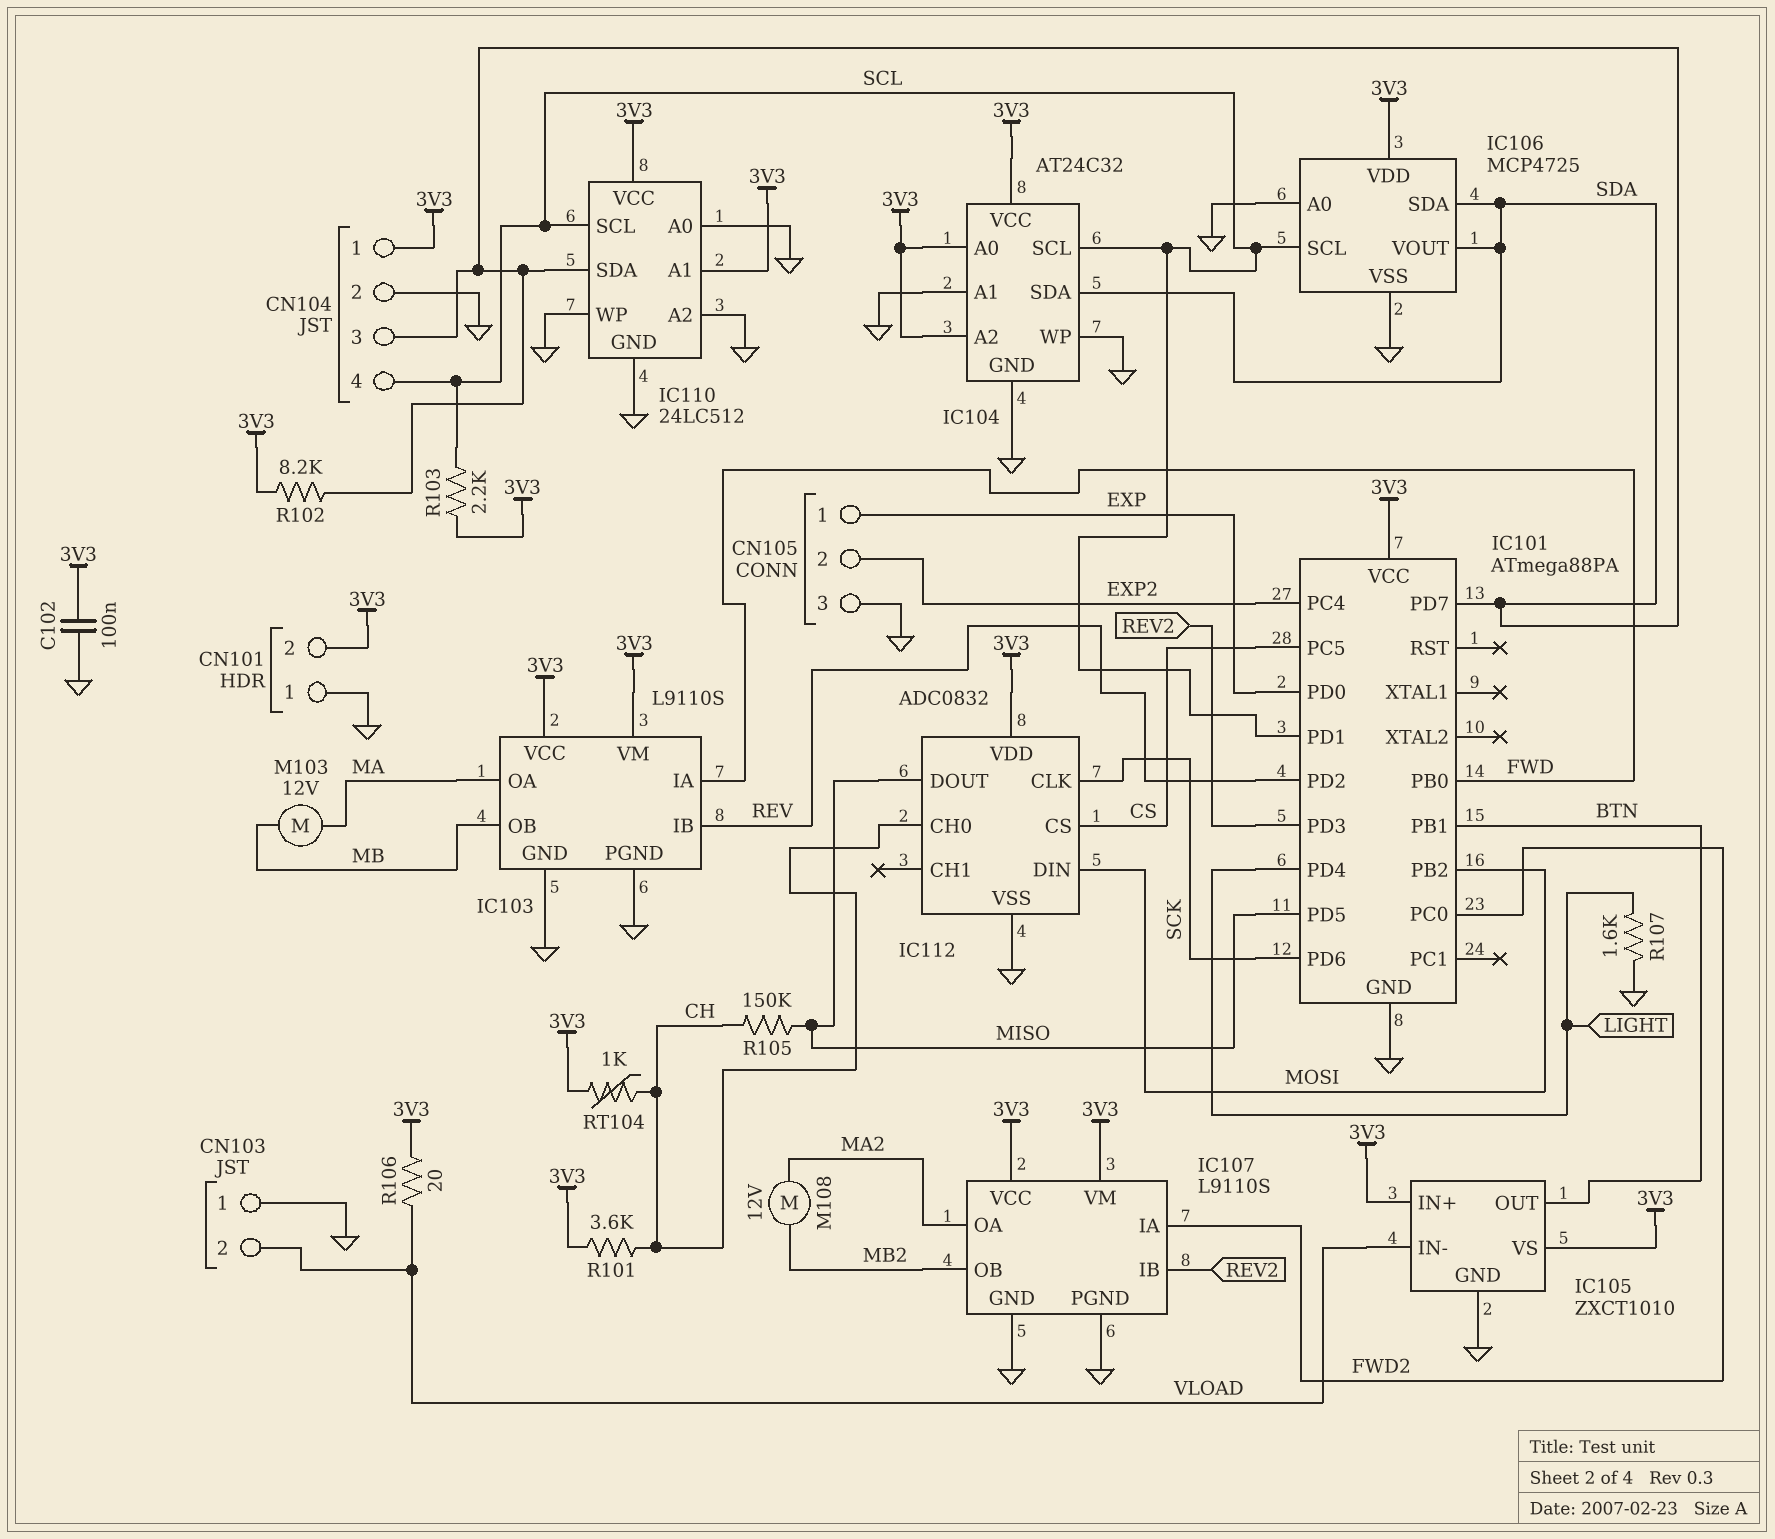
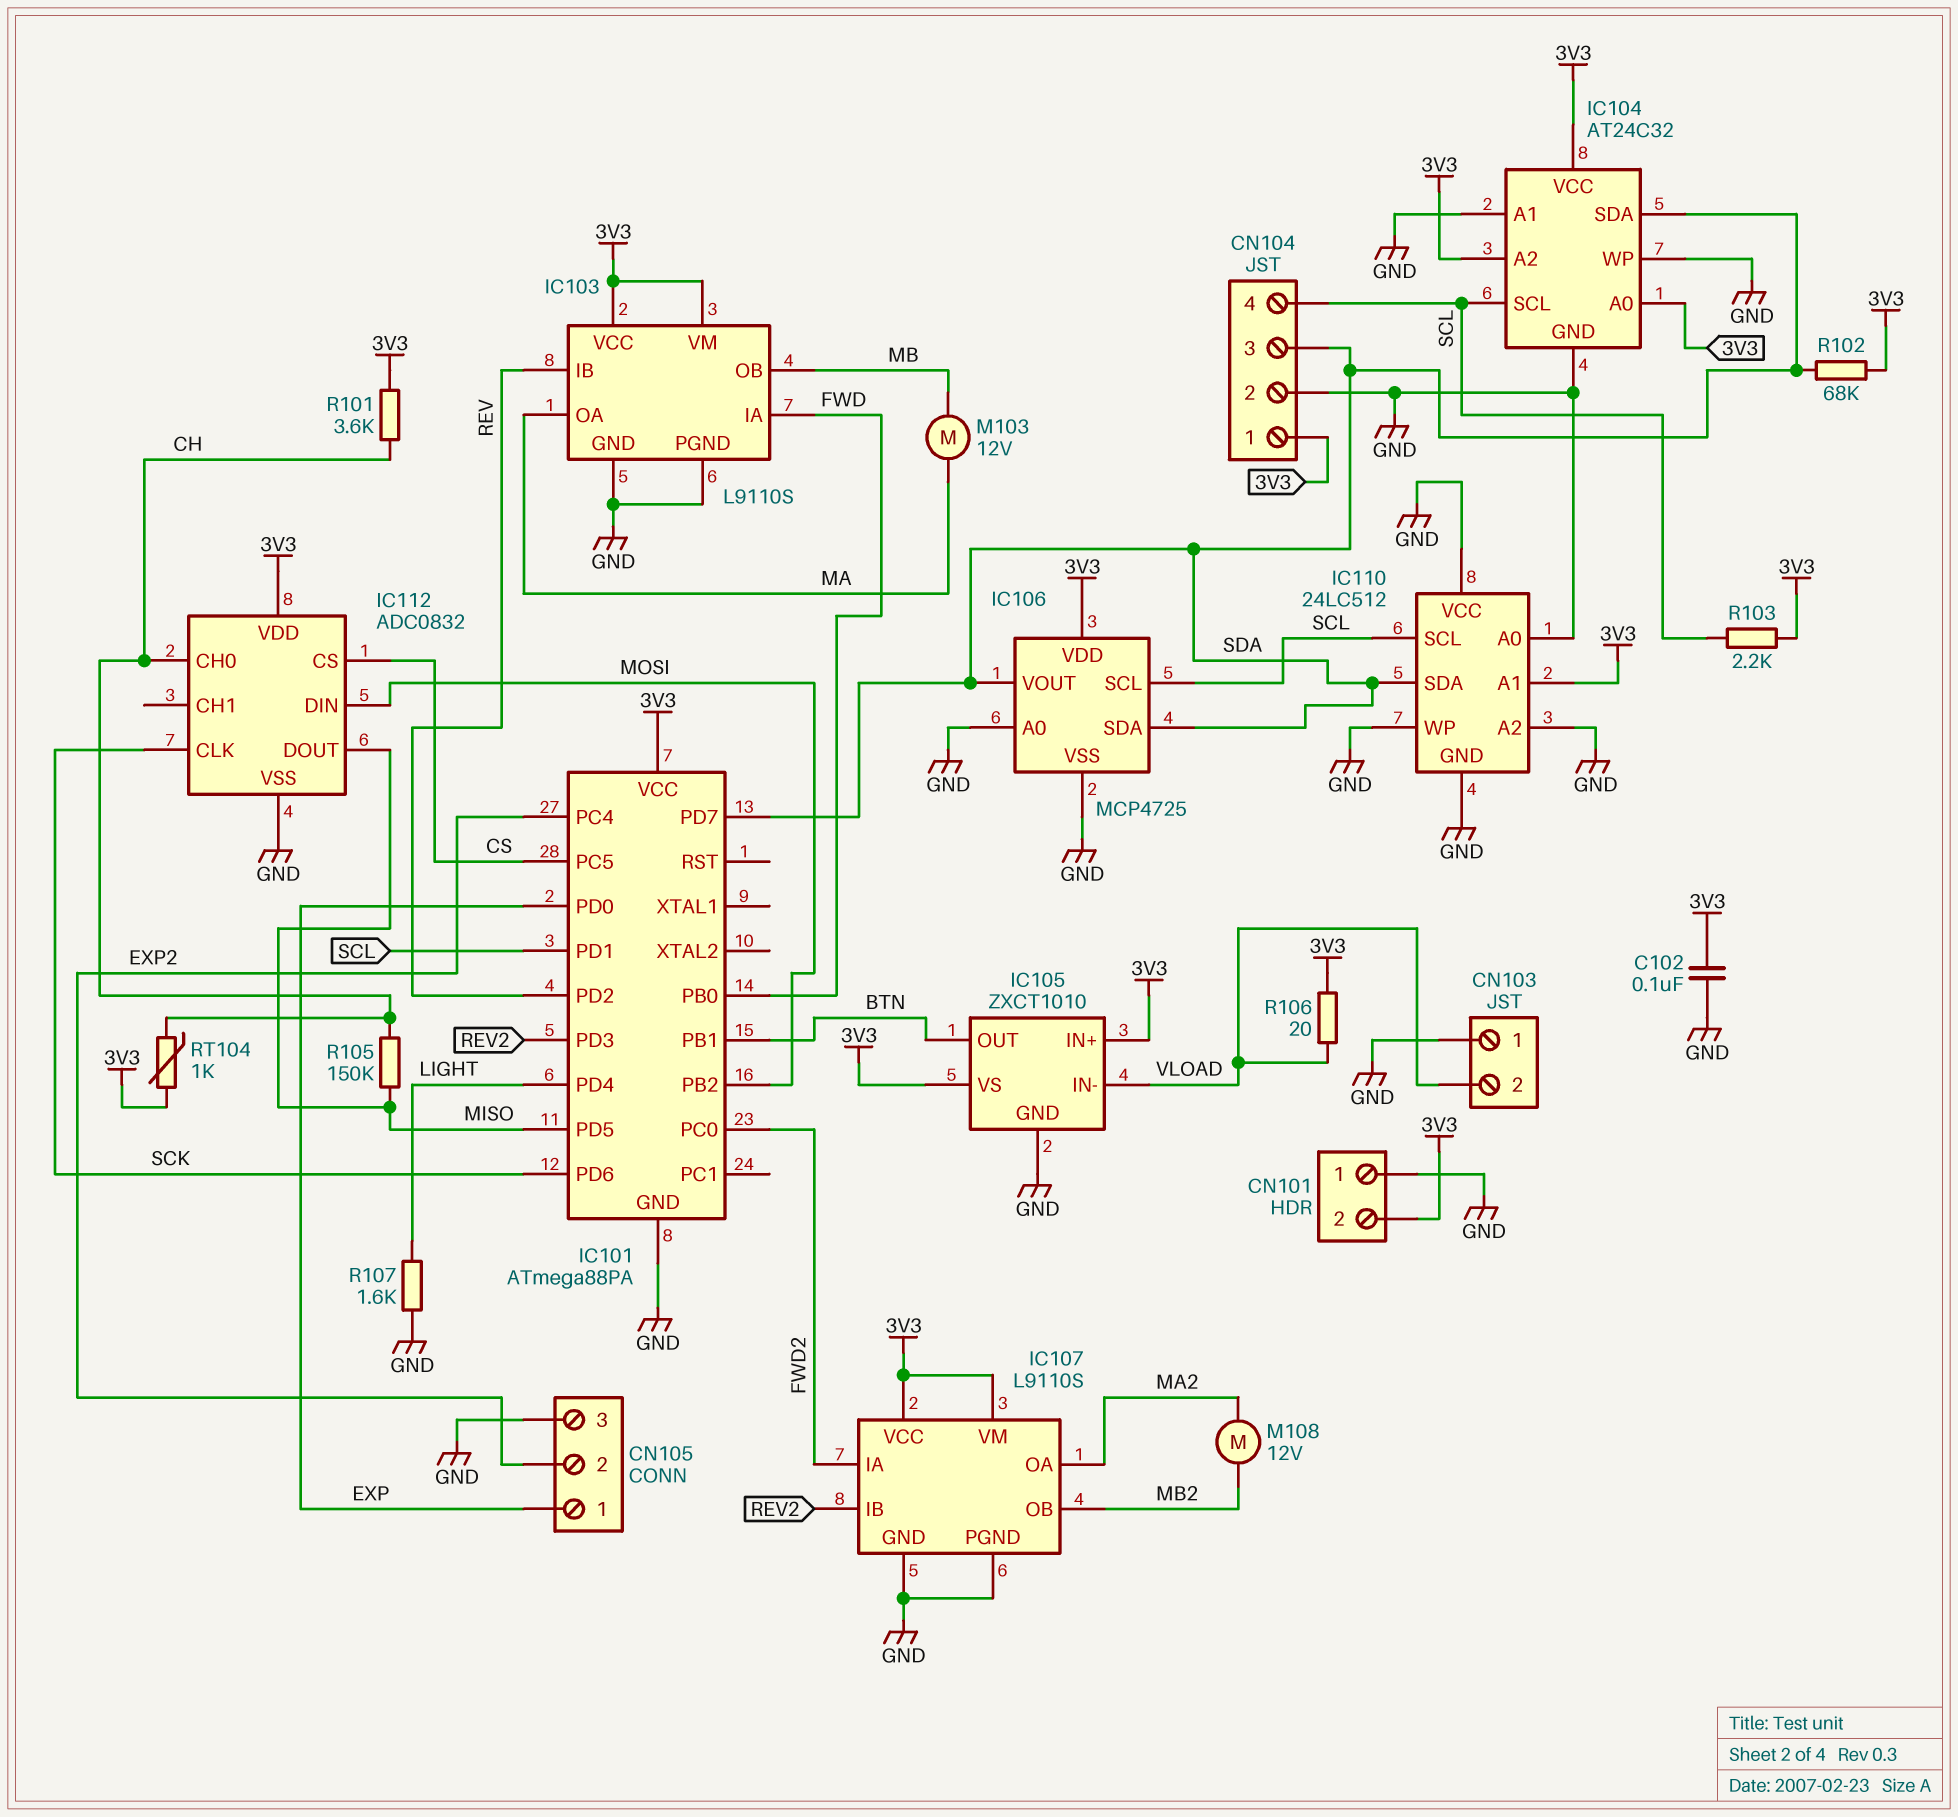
IC110 pin VCC: 3V3 -> GND
R102: 8.2k (3V3, SDA) -> 68k (3V3, SDA)

